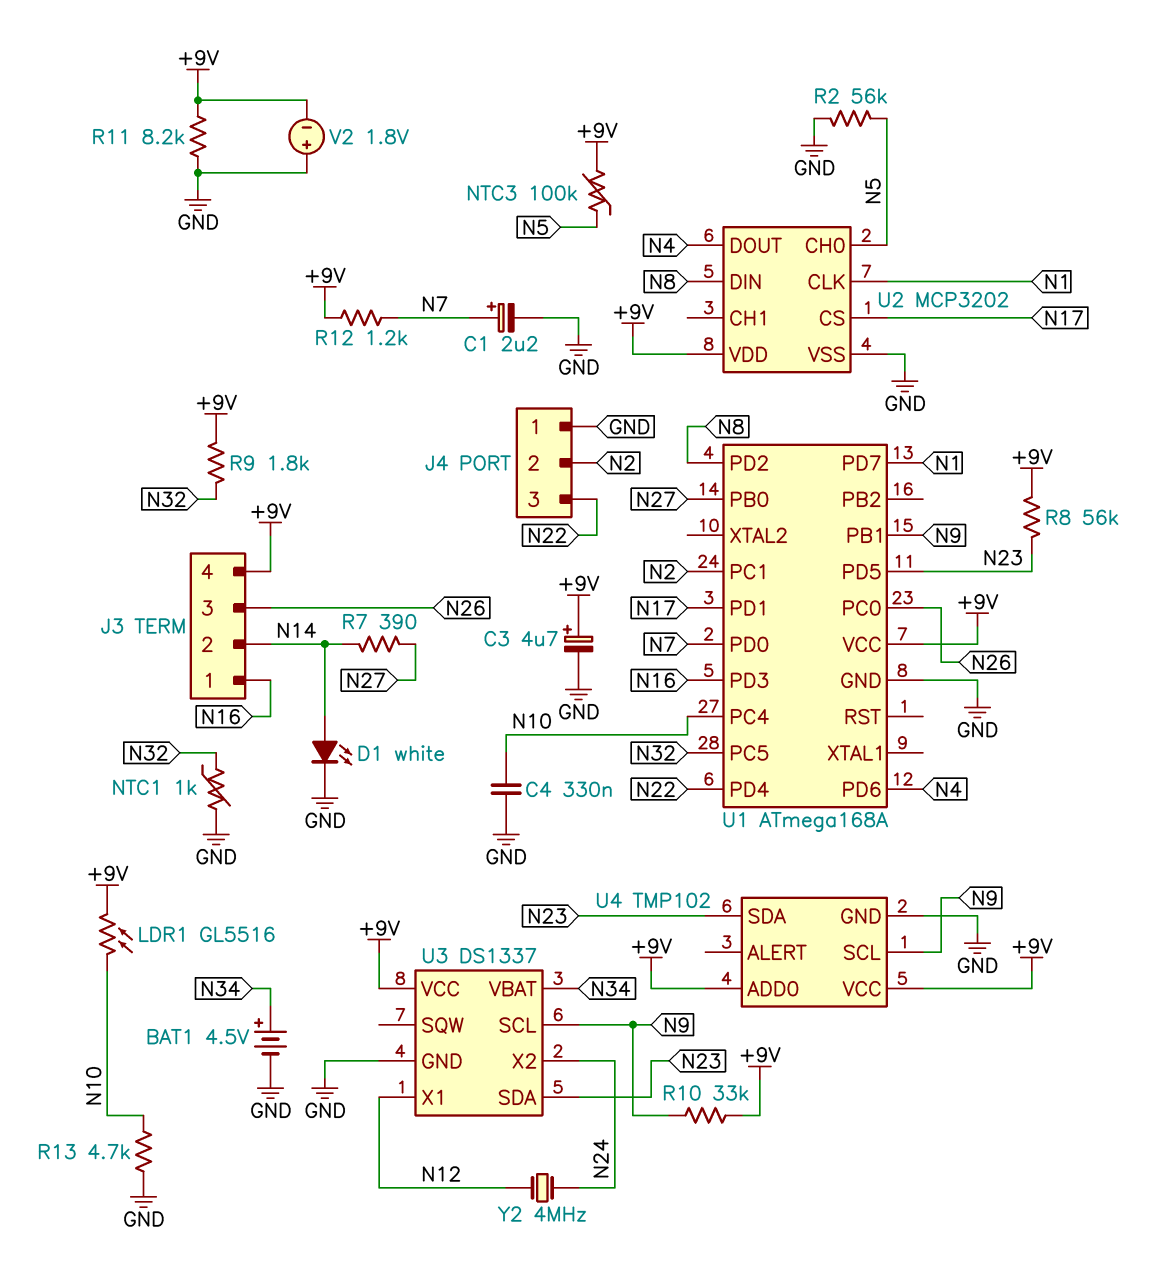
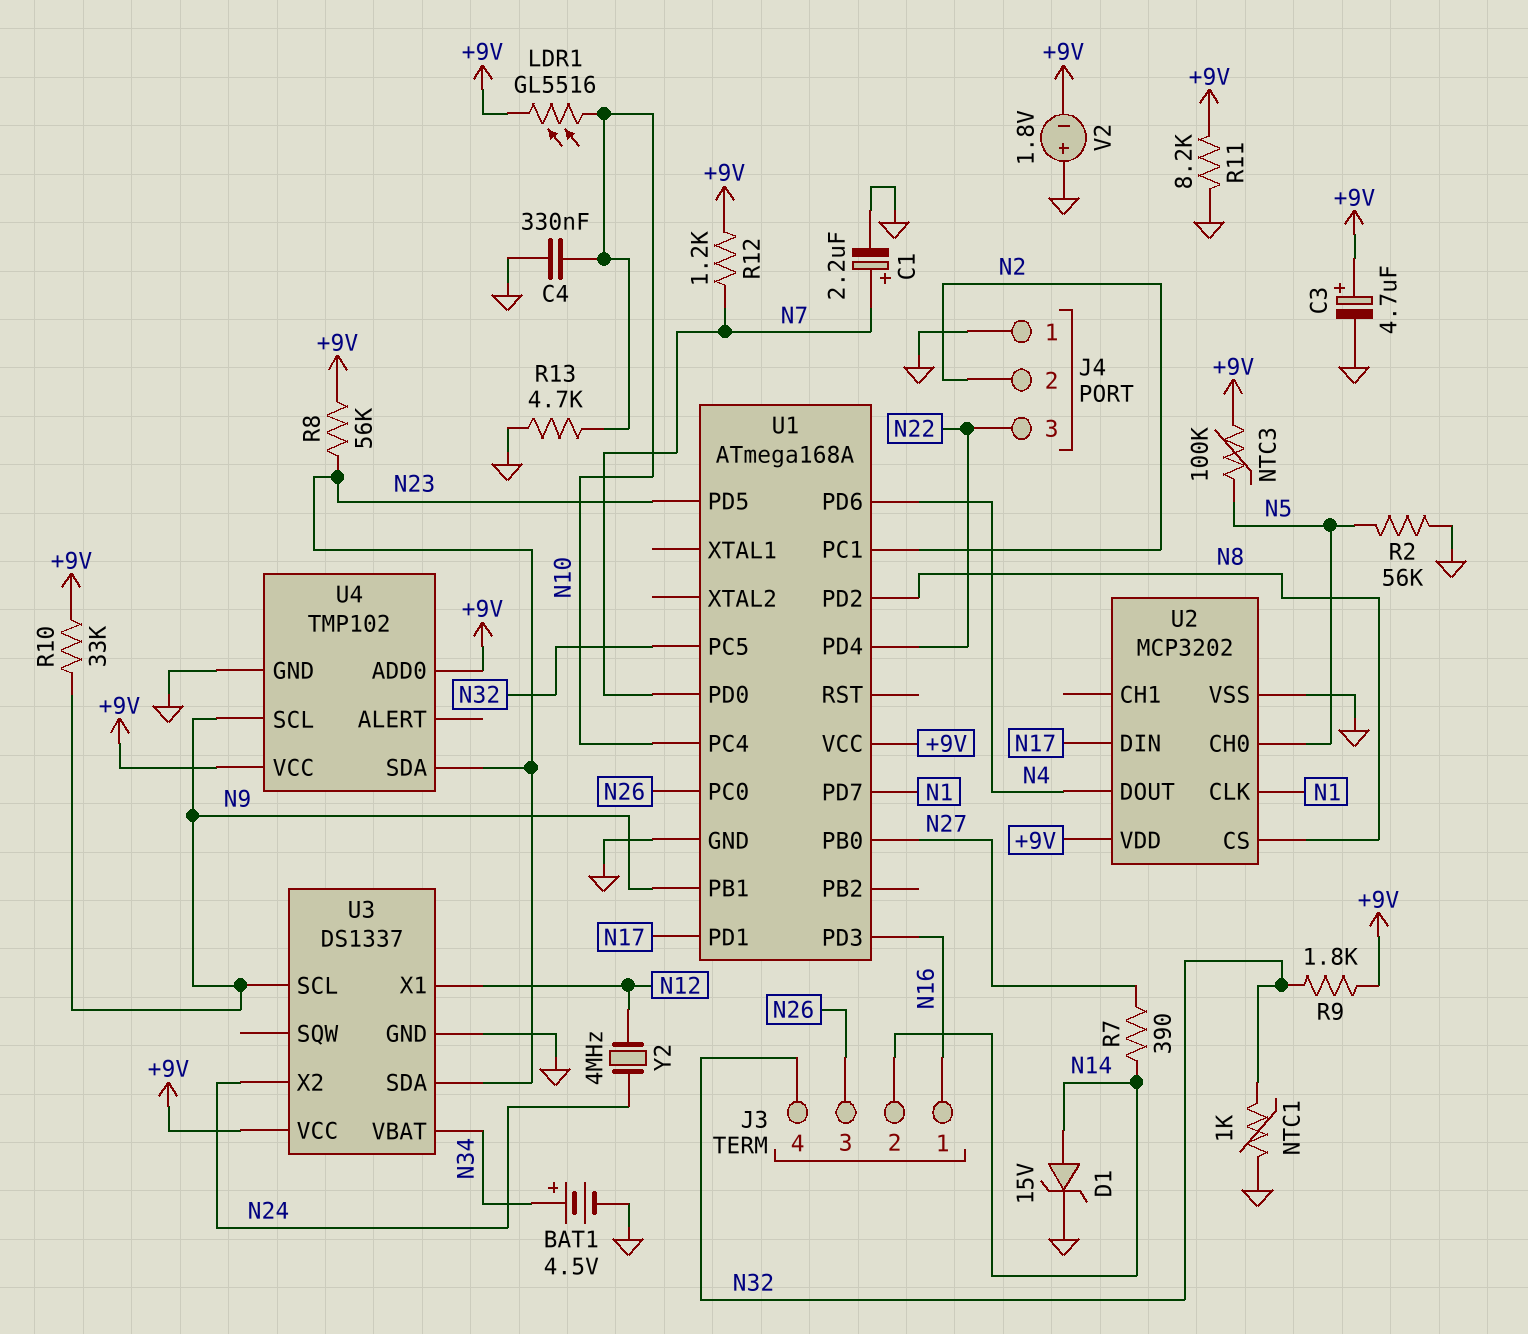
D1: LED white (A N14, K GND) -> zener 15V (A N14, K GND)
J3 pin 4: +9V -> N32
U2 pin CS: N17 -> N8
U2 pin DIN: N8 -> N17

